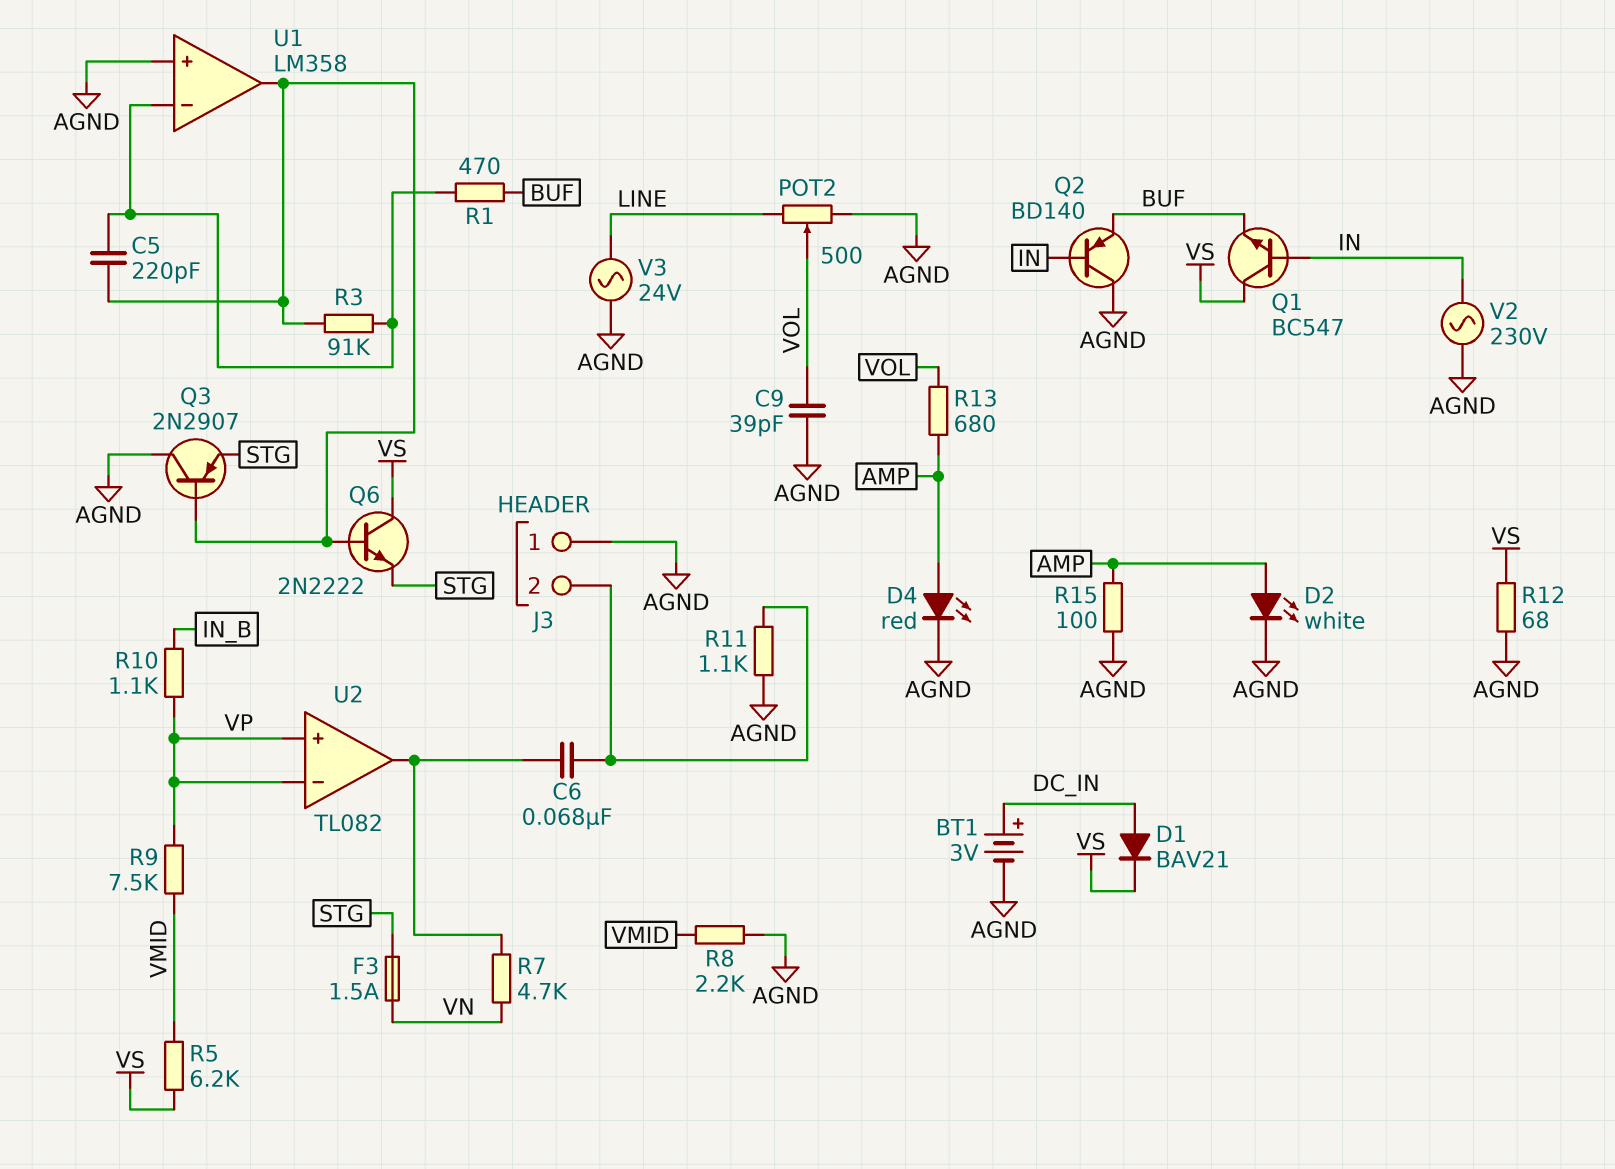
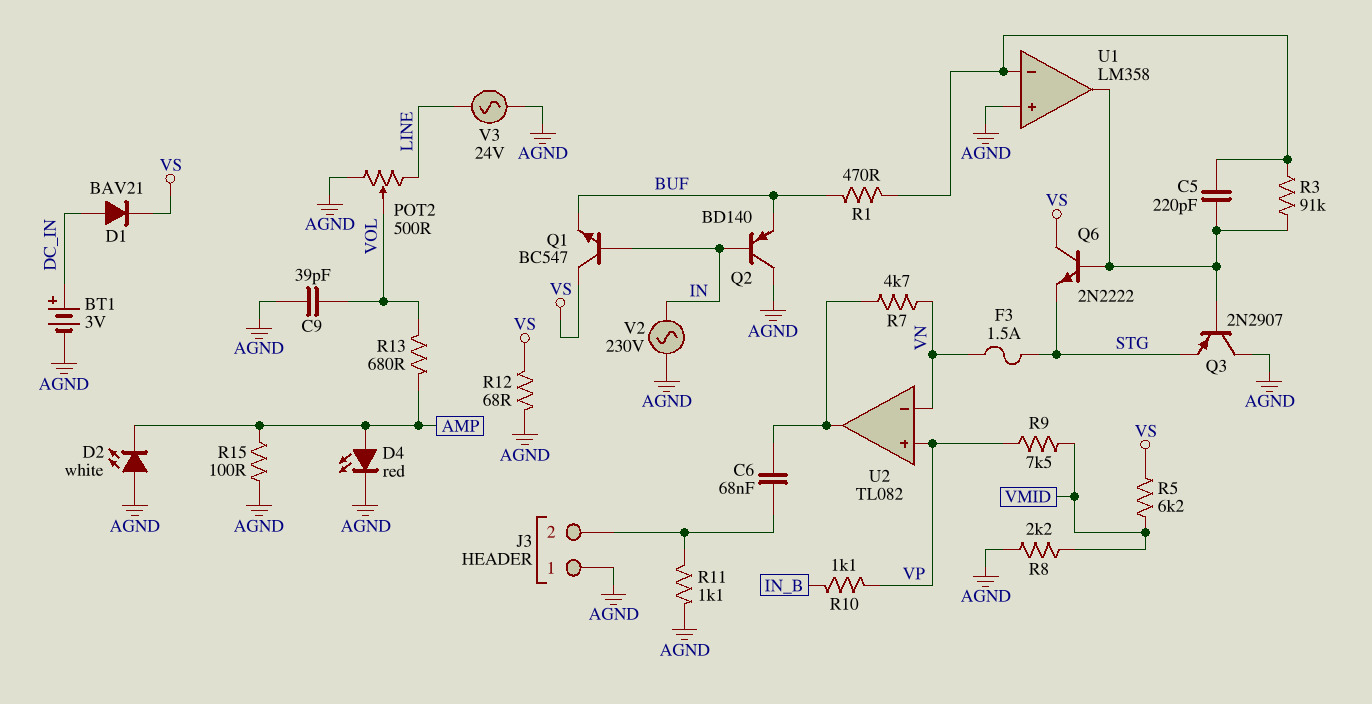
D2: LED white (A AMP, K AGND) -> LED white (A AGND, K AMP)
U2 pin in-: VP -> VN

